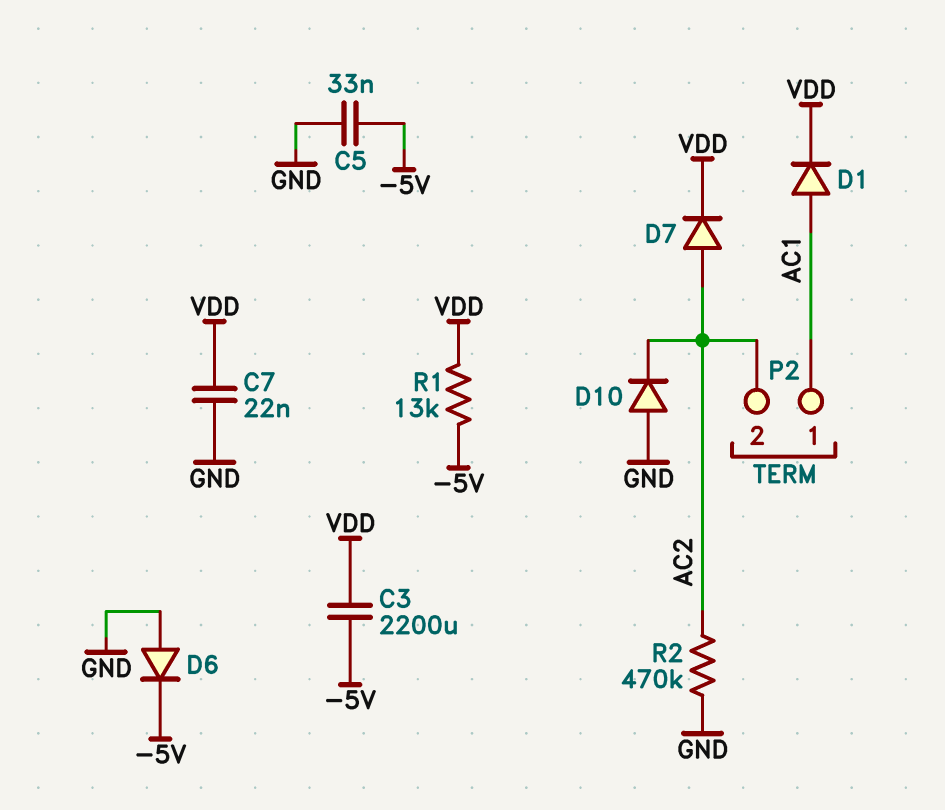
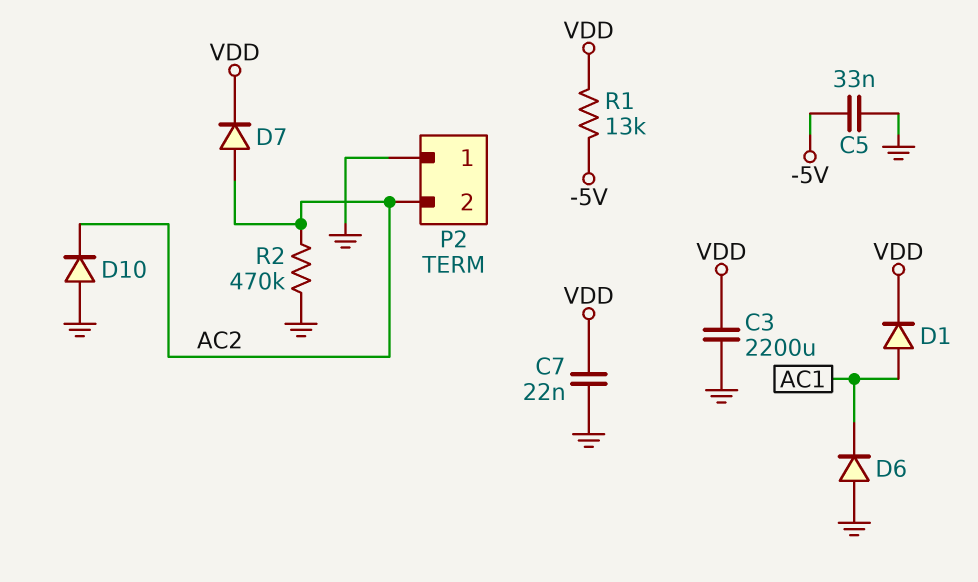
C3: 2200uF (-5V, VDD) -> 2200uF (GND, VDD)
D6: diode (A GND, K -5V) -> diode (A GND, K AC1)
P2 pin 1: AC1 -> GND

